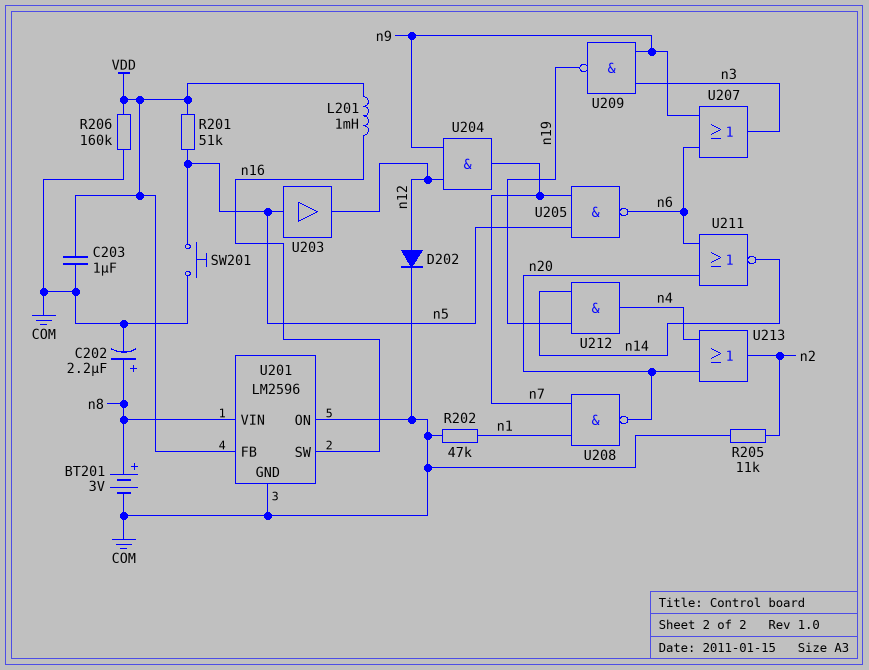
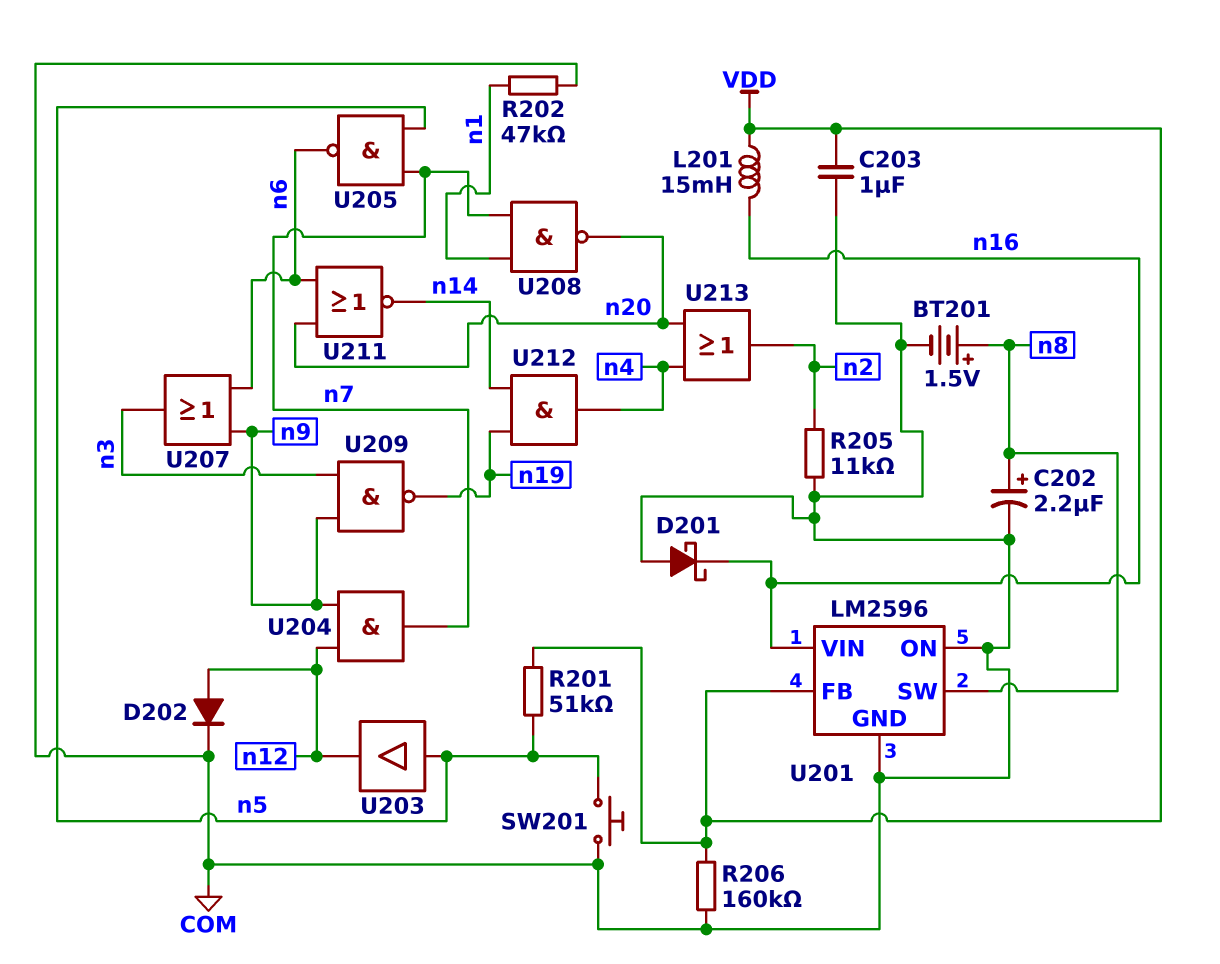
BT201: 3V (plus n8, minus COM) -> 1.5V (plus n8, minus COM)
D201: none -> schottky (A COM, K n16)
L201: 1mH (VDD, n16) -> 15mH (VDD, n16)
U201 pin SW: n16 -> n8
U201 pin VIN: n8 -> n16

